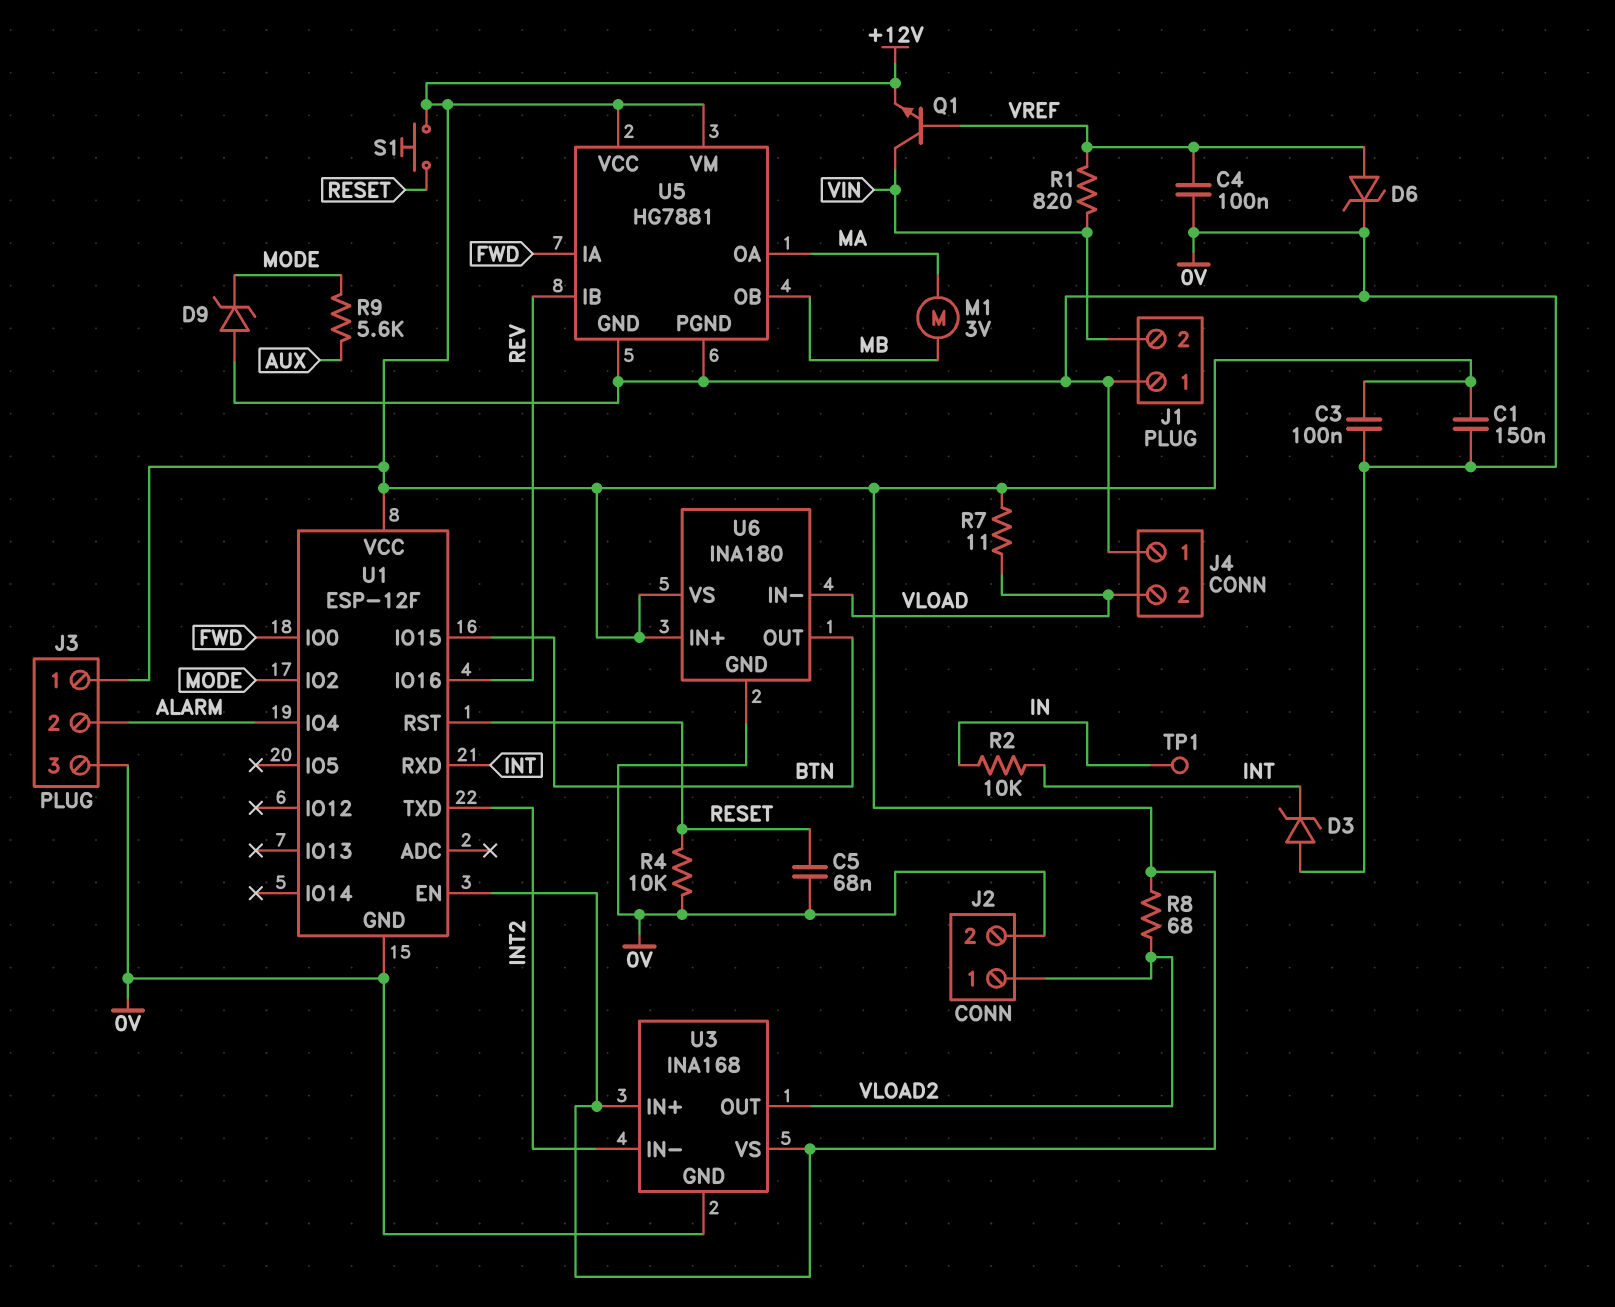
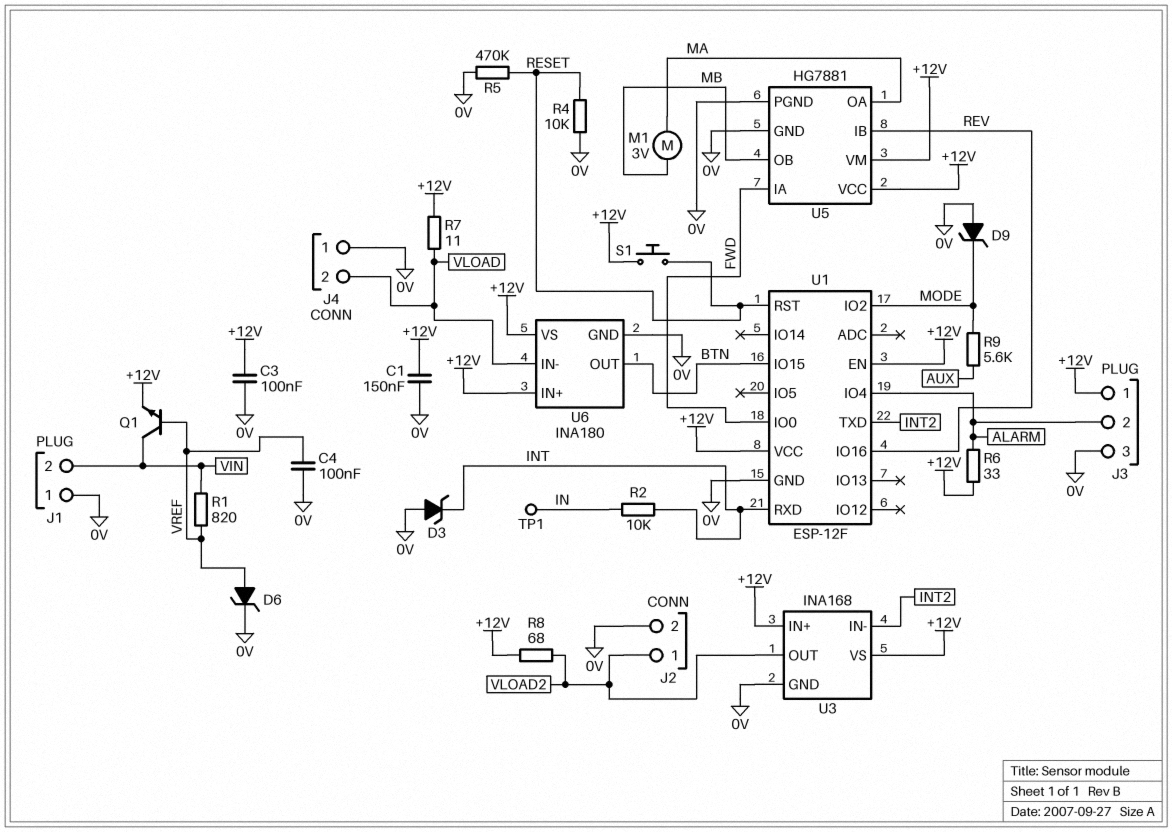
C5: 68nF (0V, RESET) -> none
R5: none -> 470k (0V, RESET)
R6: none -> 33 (+12V, ALARM)

